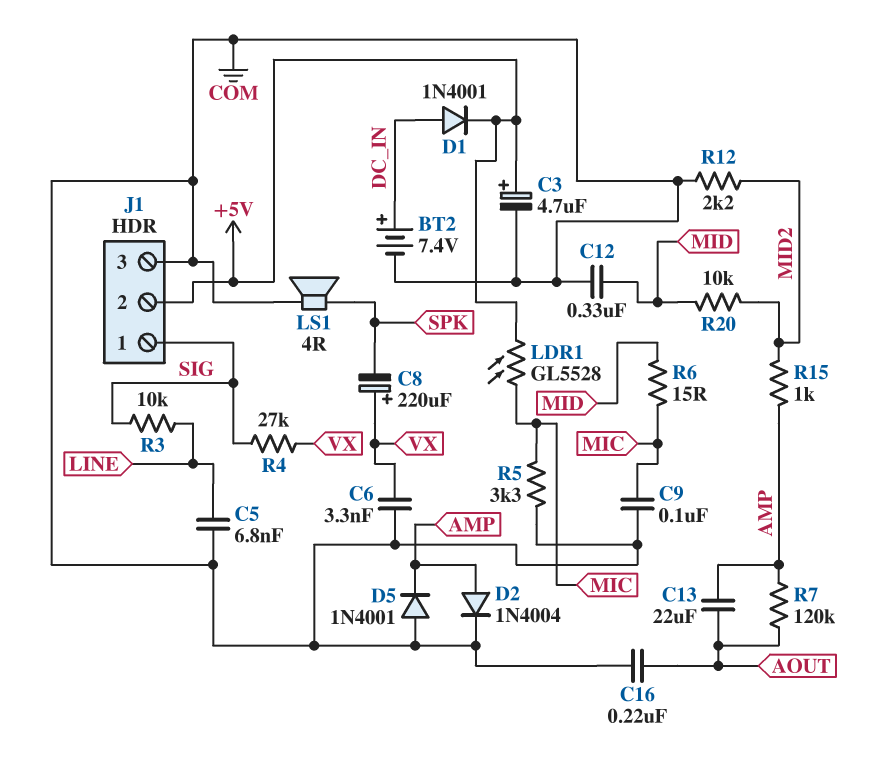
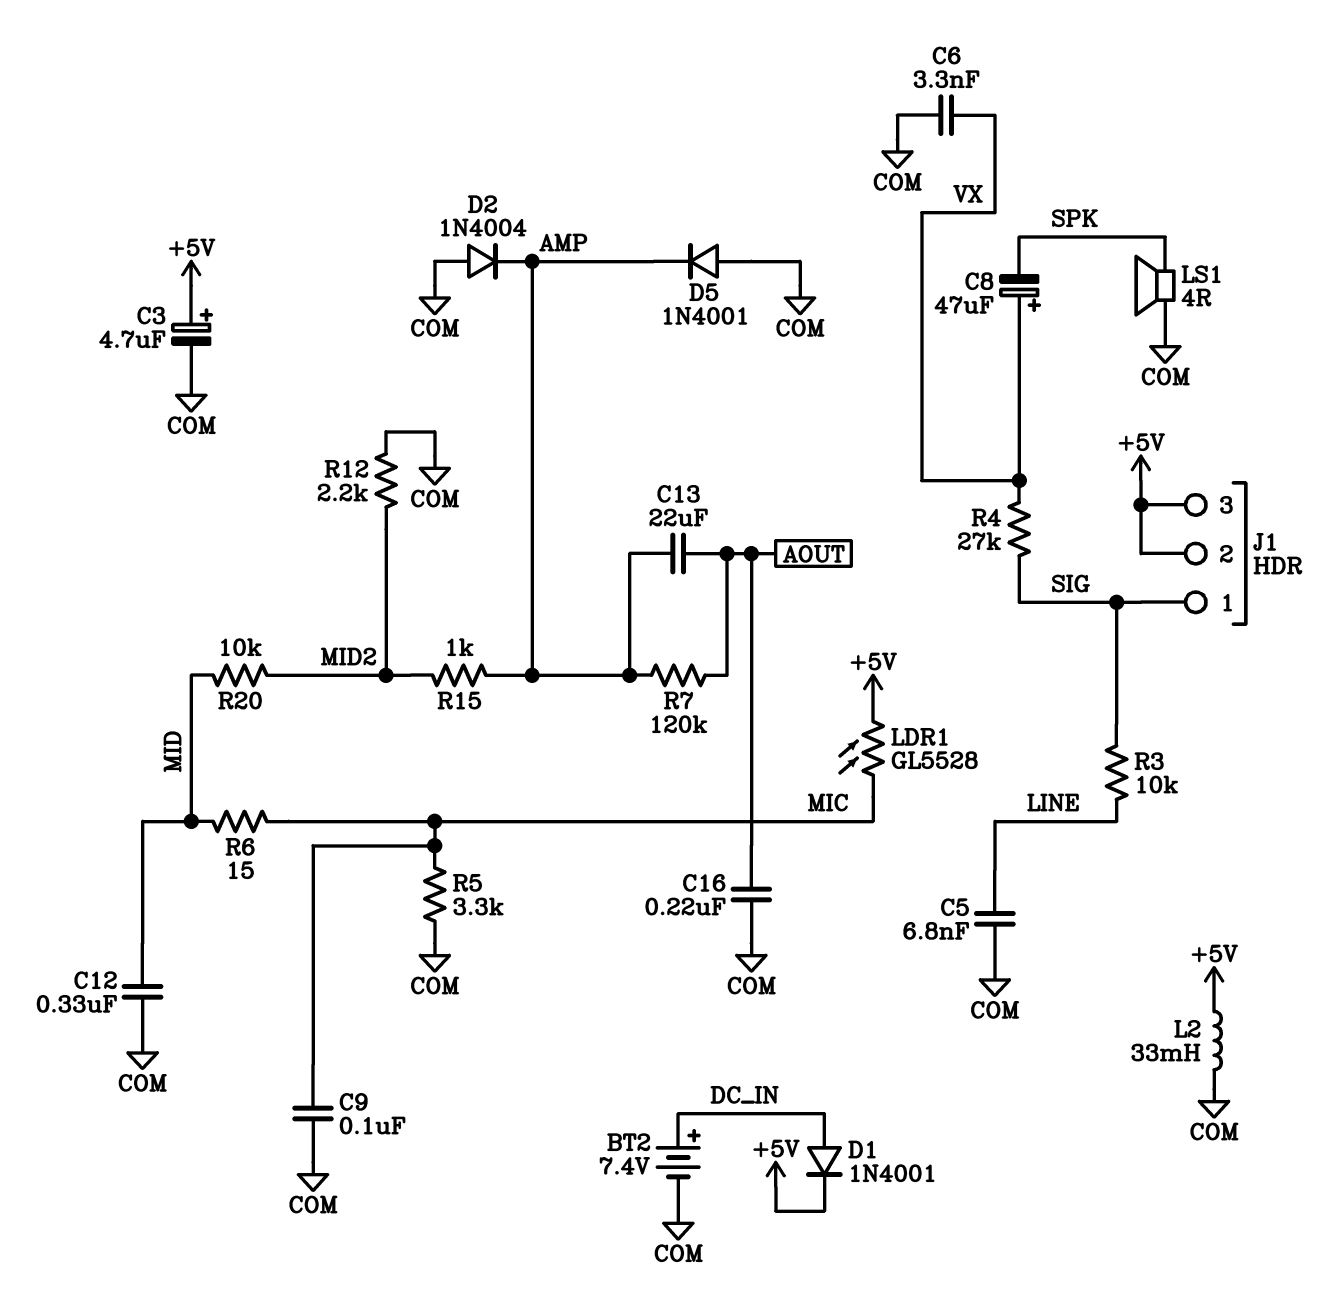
C8: 220uF (plus VX, minus SPK) -> 47uF (plus VX, minus SPK)
D2: diode 1N4004 (A AMP, K COM) -> diode 1N4004 (A COM, K AMP)
J1 pin 3: COM -> +5V
L2: none -> 33mH (+5V, COM)

